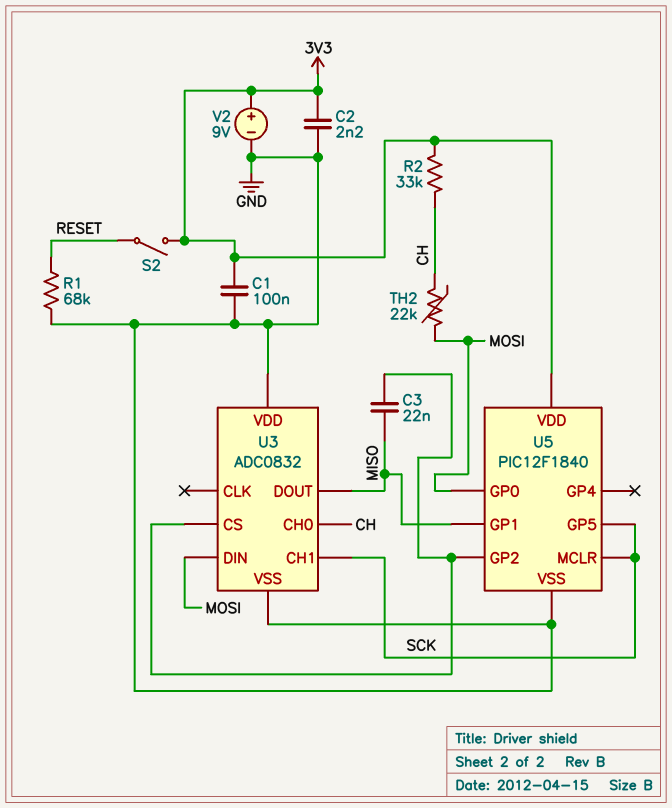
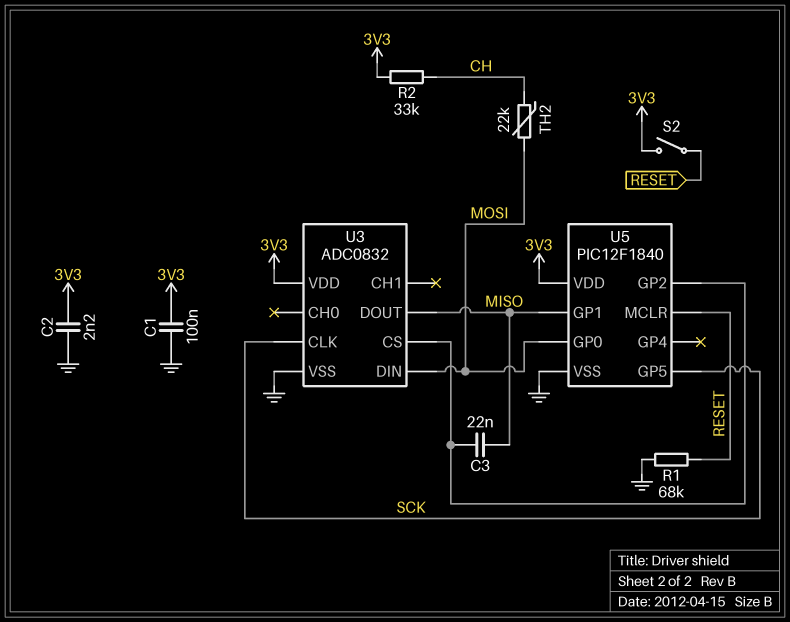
U3 pin CH0: CH -> none
U3 pin CH1: SCK -> none
U3 pin CLK: none -> SCK
U3 pin VDD: GND -> 3V3
U5 pin MCLR: SCK -> RESET
V2: 9V (plus 3V3, minus GND) -> none

